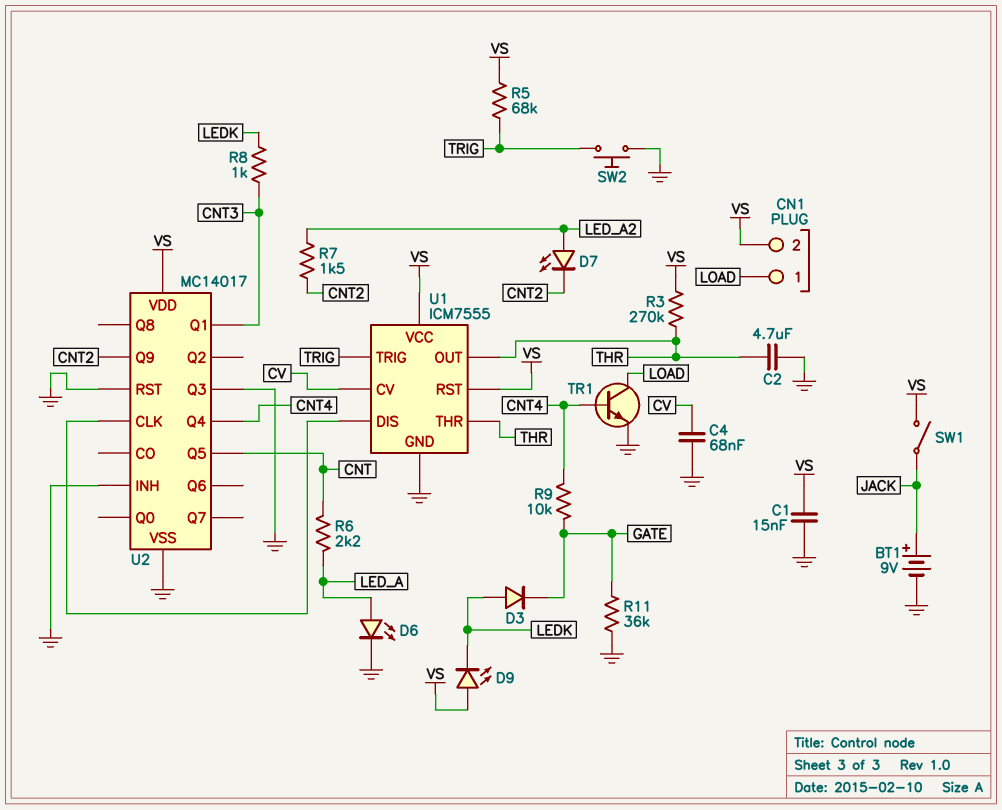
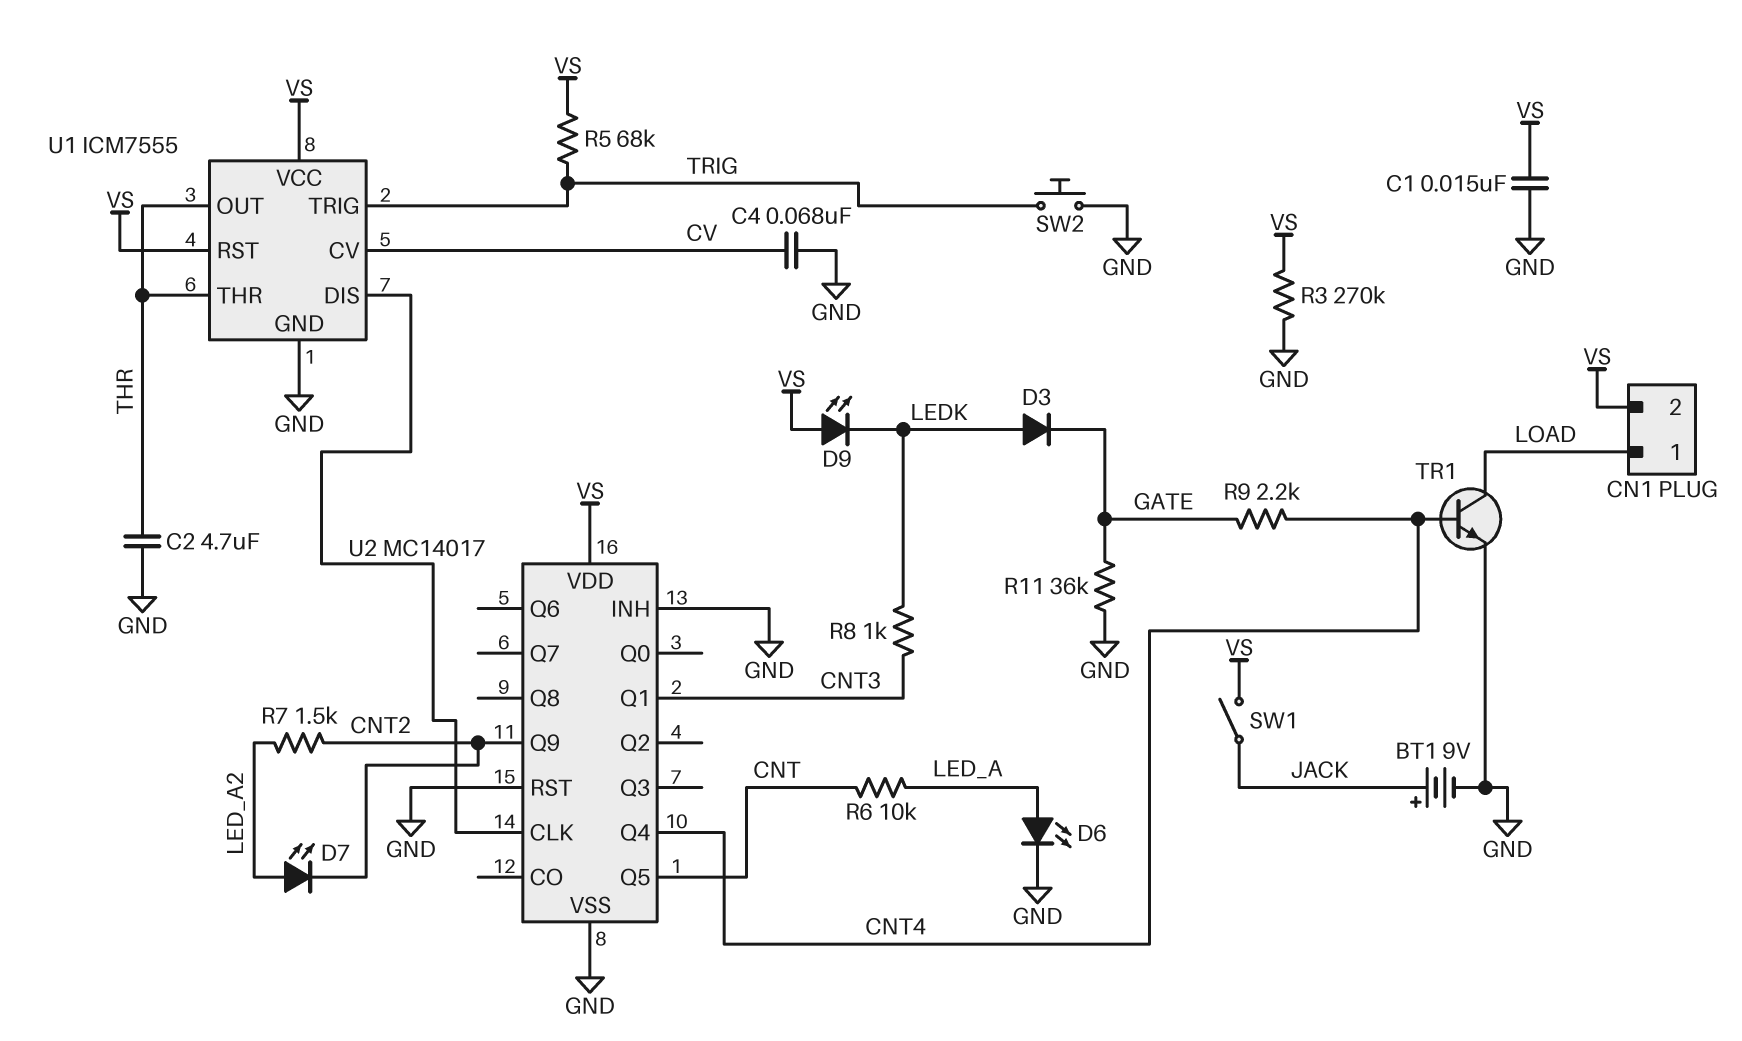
R3: 270k (THR, VS) -> 270k (GND, VS)
R6: 2.2k (CNT, LED_A) -> 10k (CNT, LED_A)
R9: 10k (CNT4, GATE) -> 2.2k (CNT4, GATE)
U2 pin Q3: GND -> none

